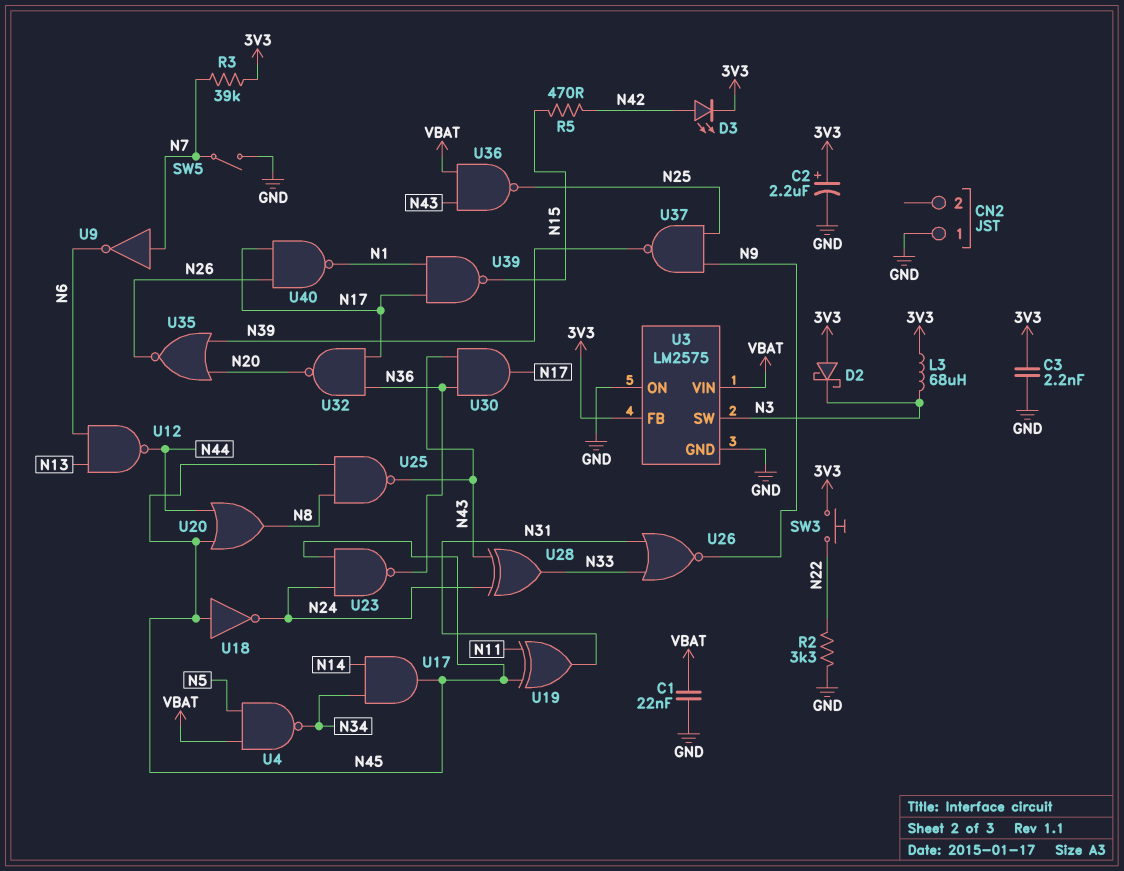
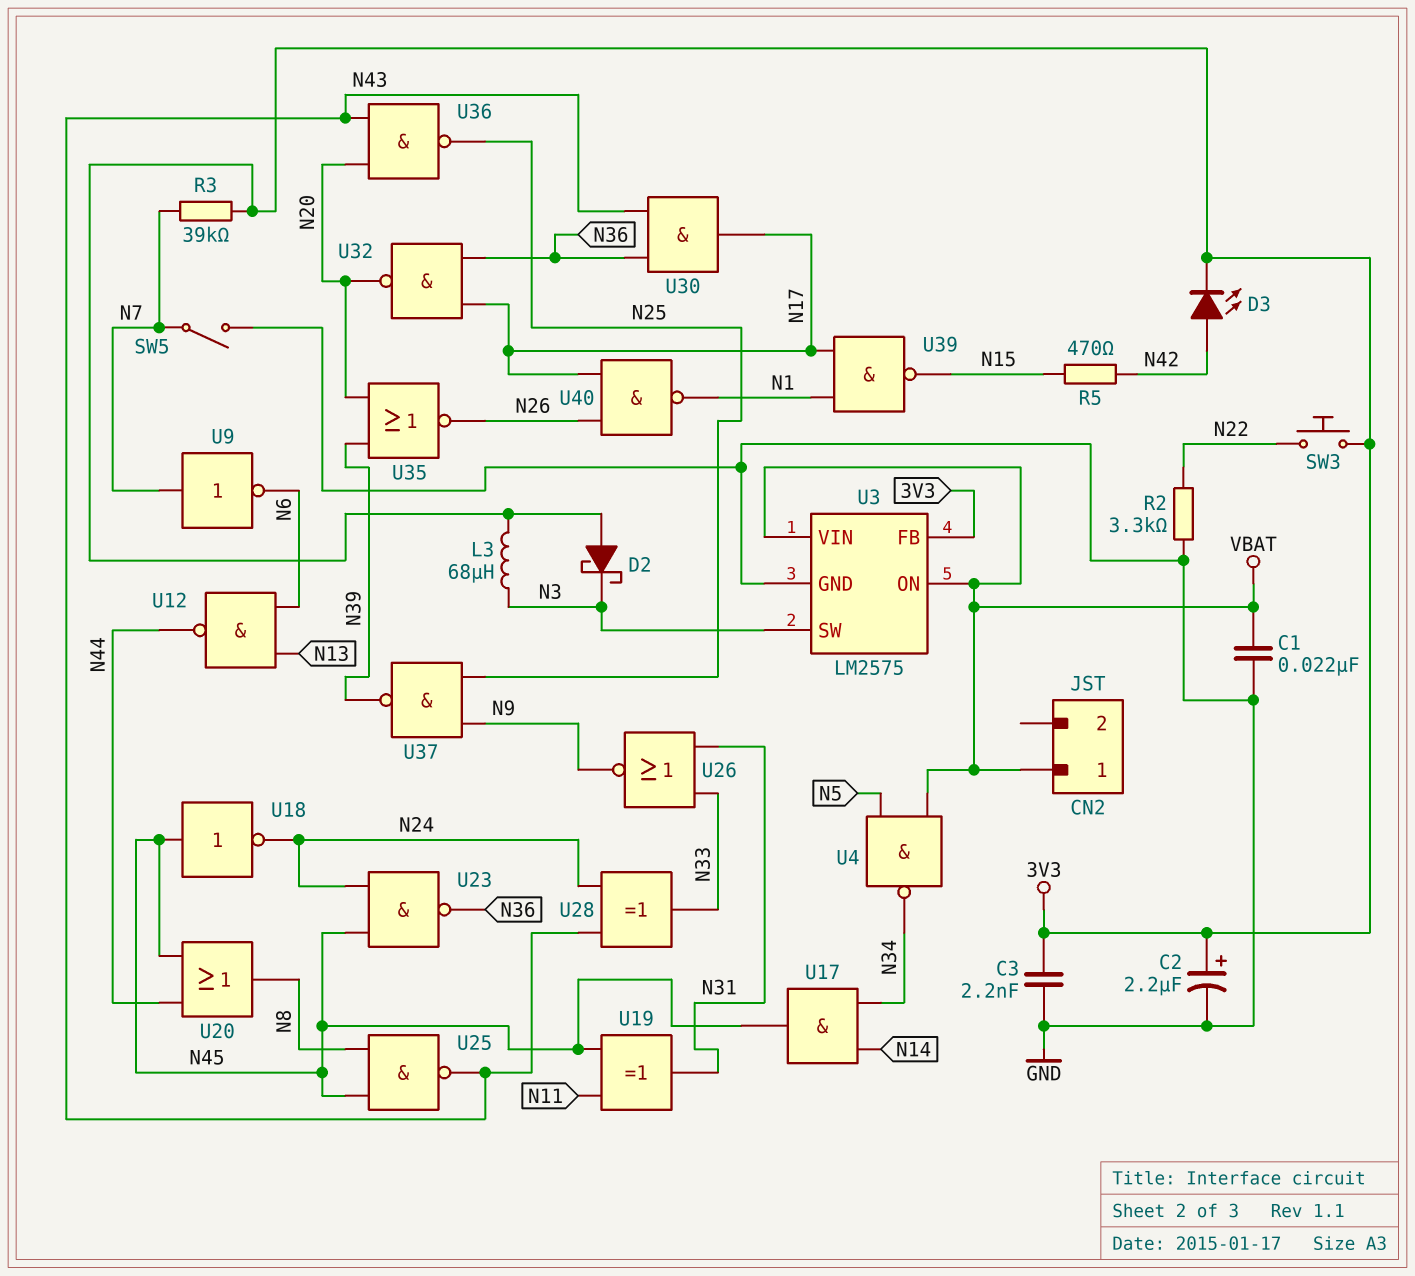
CN2 pin 1: GND -> VBAT
U3 pin ON: GND -> VBAT
U36: NAND (in N43, in VBAT, out N25) -> NAND (in N20, in N43, out N25)

